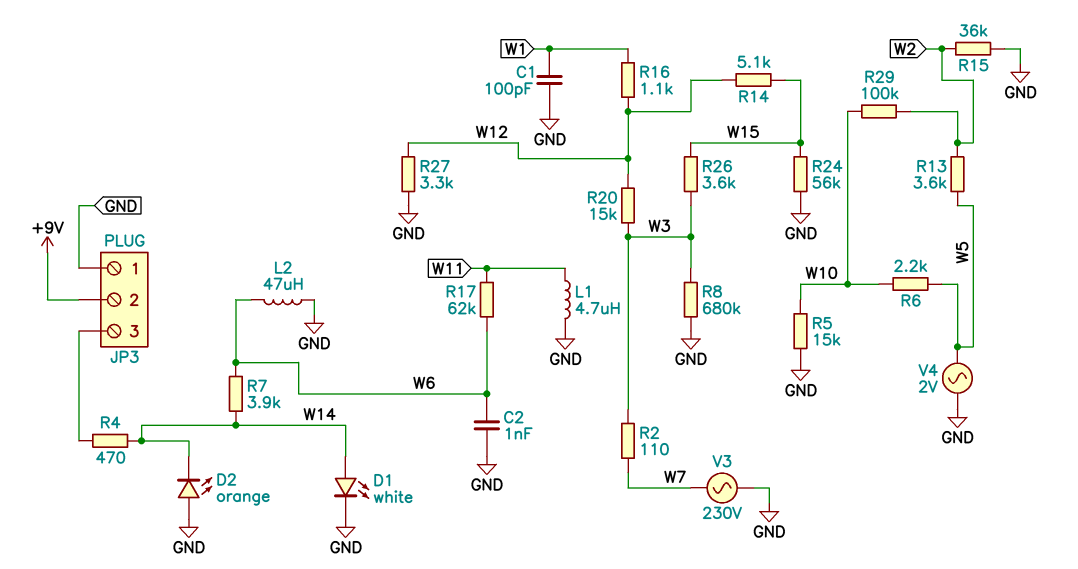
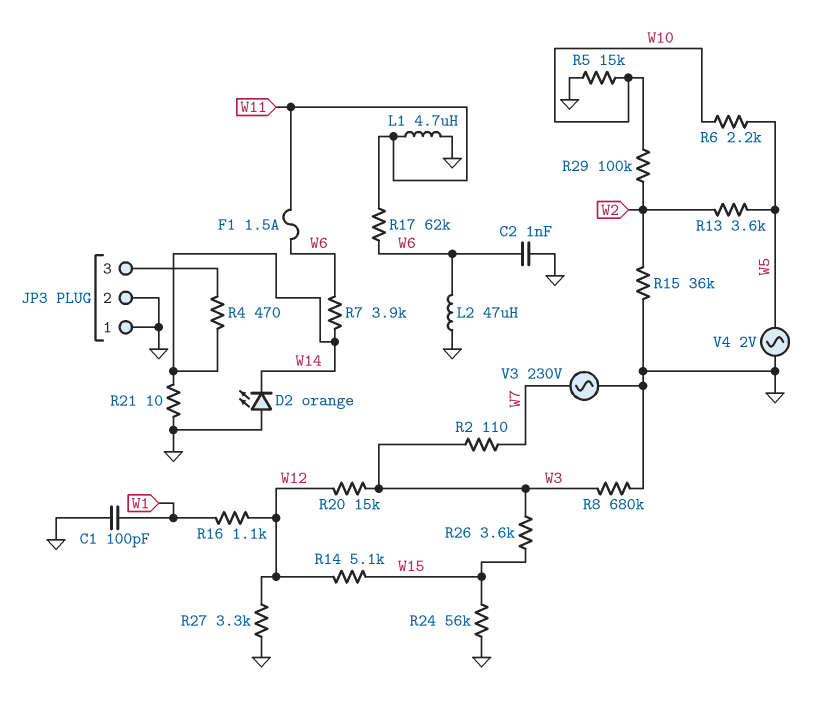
D1: LED white (A W14, K GND) -> none
F1: none -> 1.5A (W6, W11)
JP3 pin 2: +9V -> GND
R21: none -> 10 (GND, W14)

